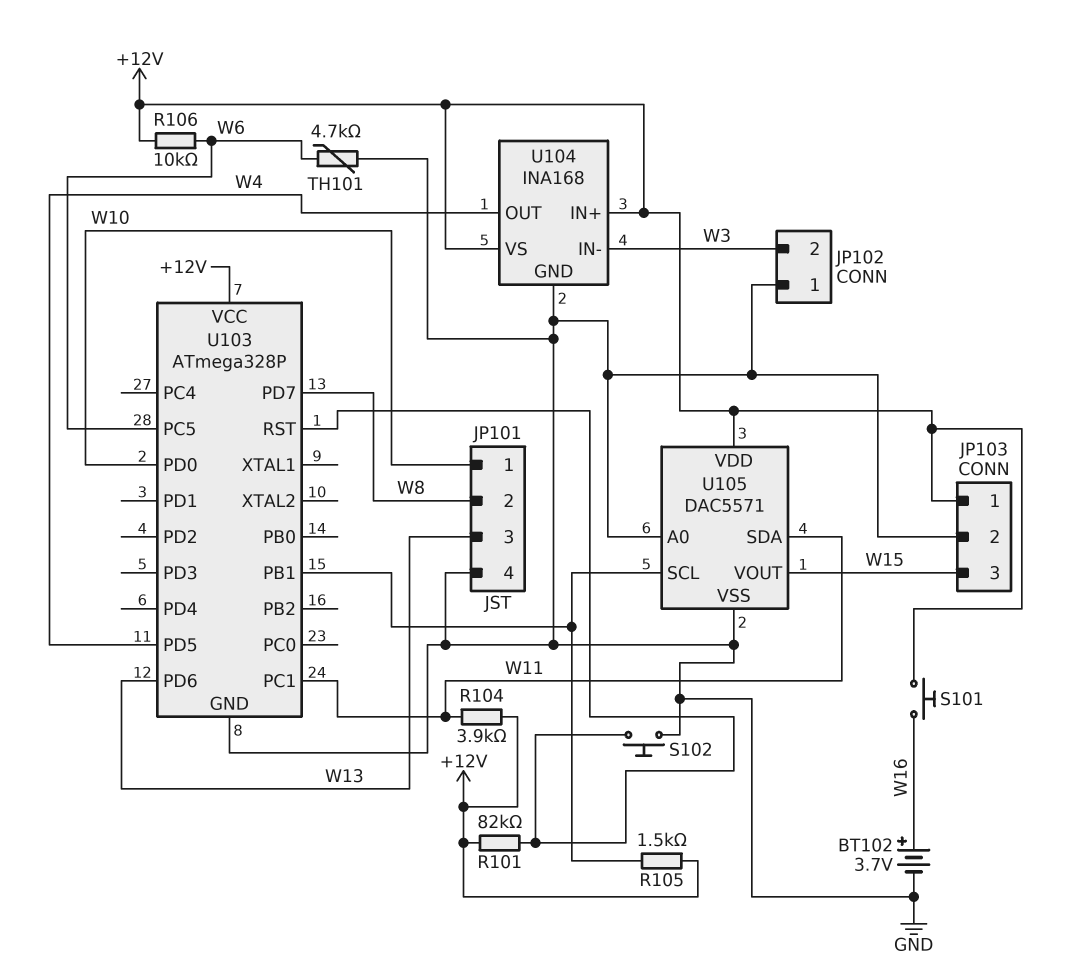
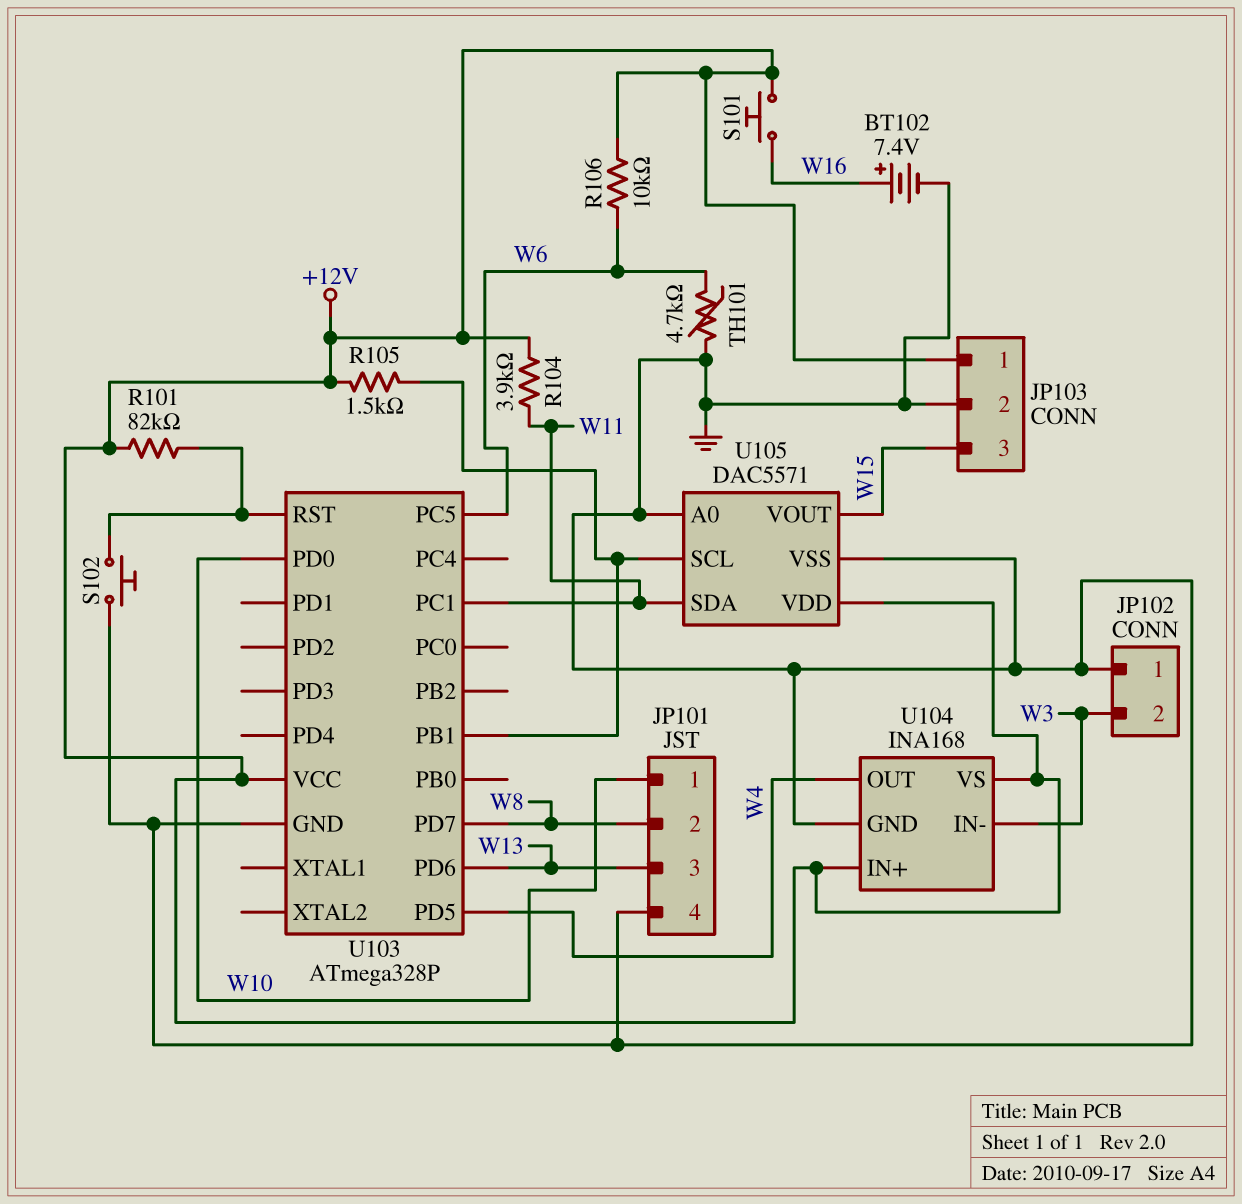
BT102: 3.7V (plus W16, minus GND) -> 7.4V (plus W16, minus GND)

